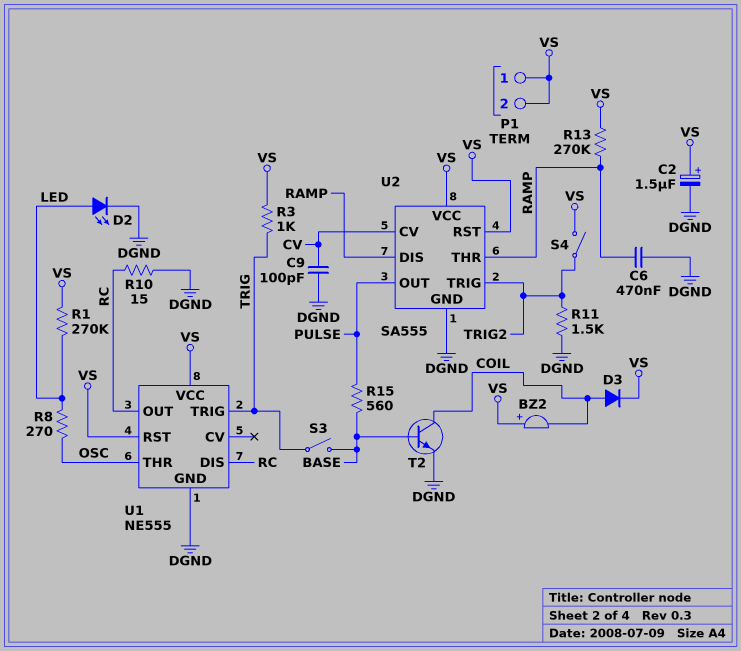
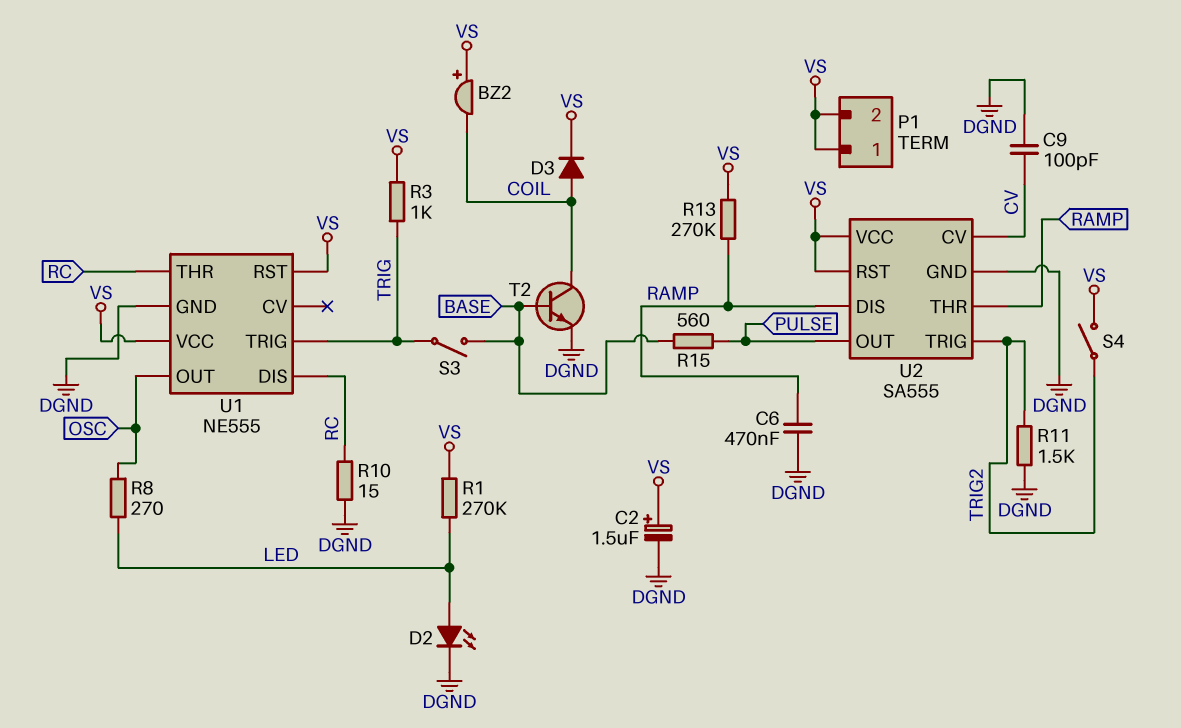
U1 pin OUT: RC -> OSC
U1 pin THR: OSC -> RC

